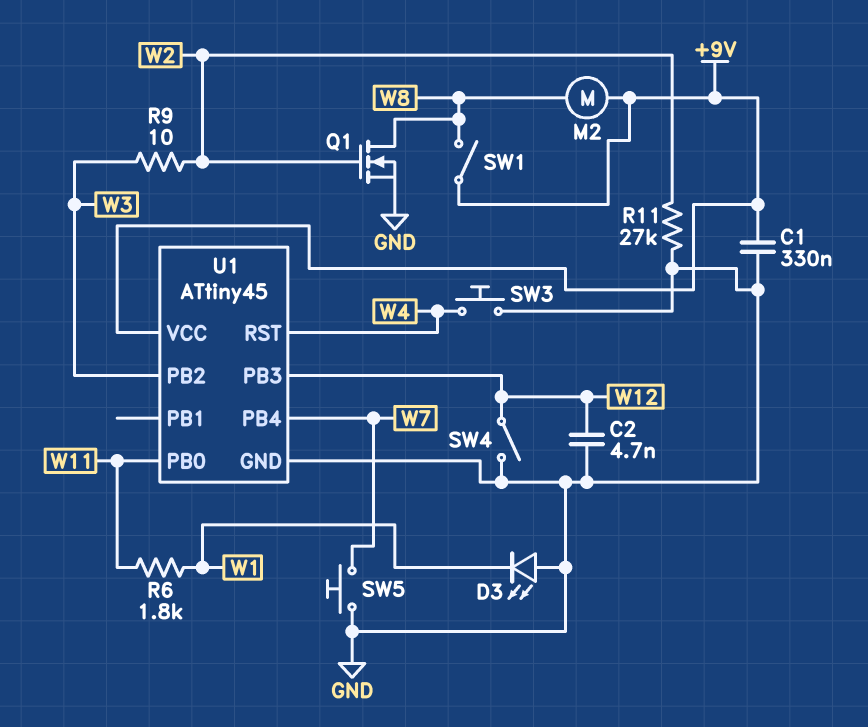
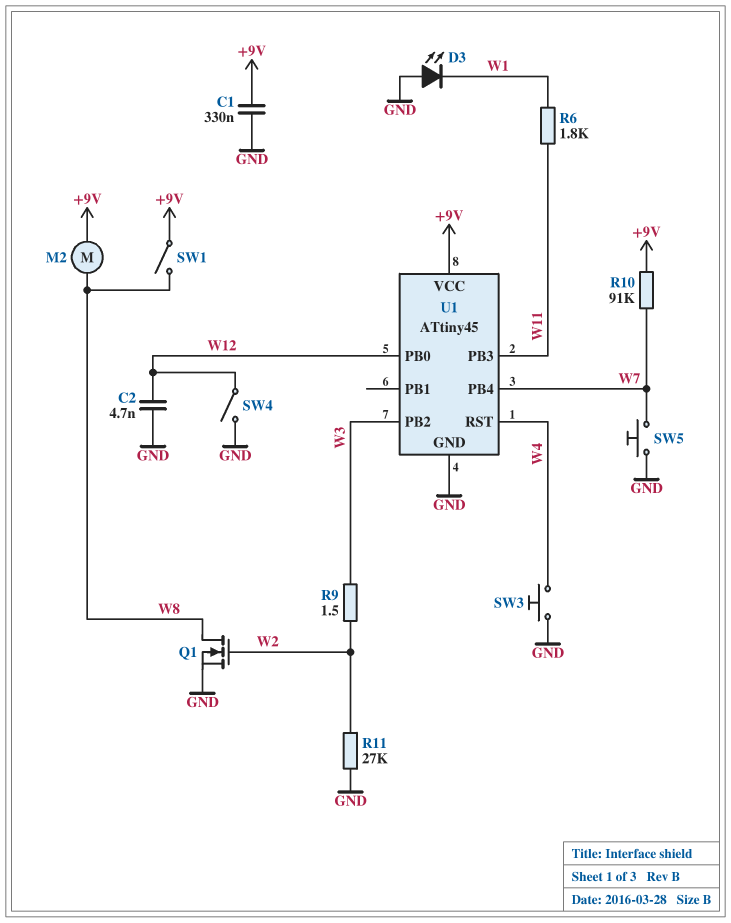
R9: 10 (W2, W3) -> 1.5 (W2, W3)
R10: none -> 91k (+9V, W7)
U1 pin PB0: W11 -> W12
U1 pin PB3: W12 -> W11

